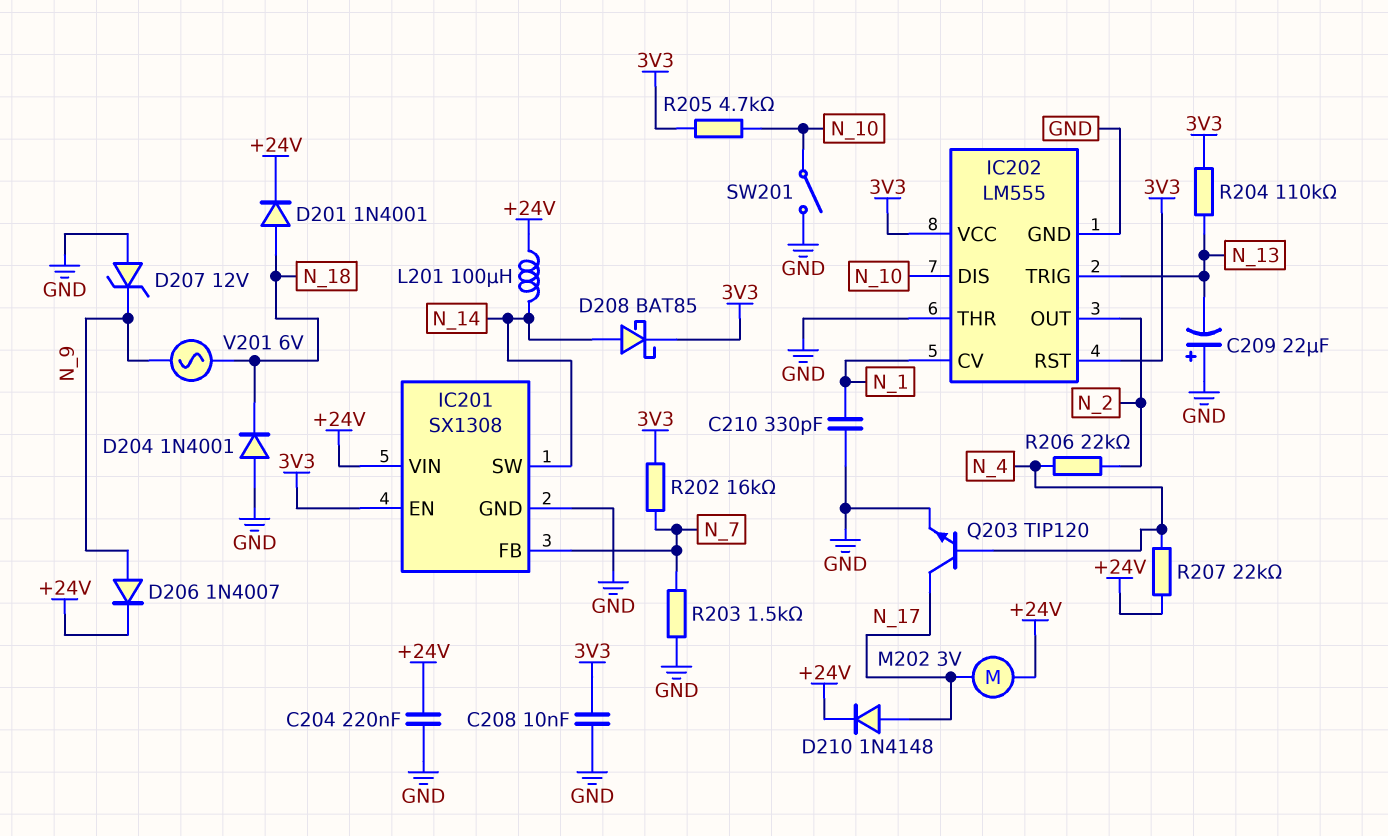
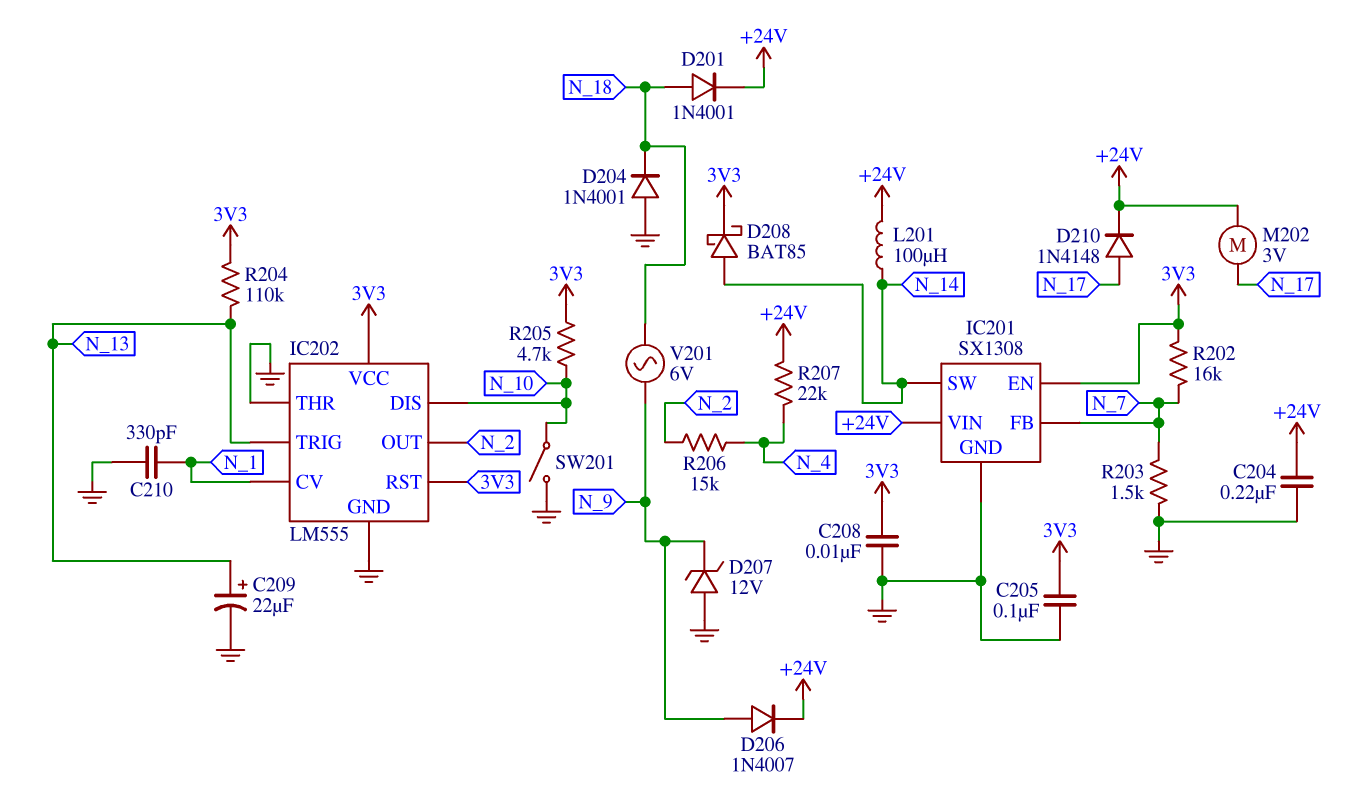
C205: none -> 100nF (3V3, GND)
C209: 22uF (plus GND, minus N_13) -> 22uF (plus N_13, minus GND)
Q203: NPN TIP120 (B N_4, C N_17, E GND) -> none
R206: 22k (N_2, N_4) -> 15k (N_2, N_4)

